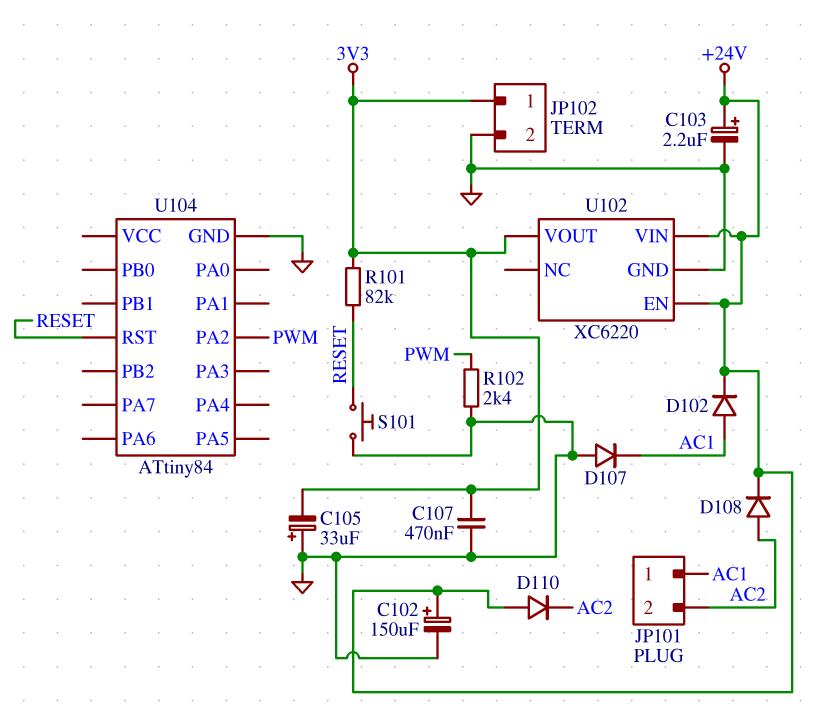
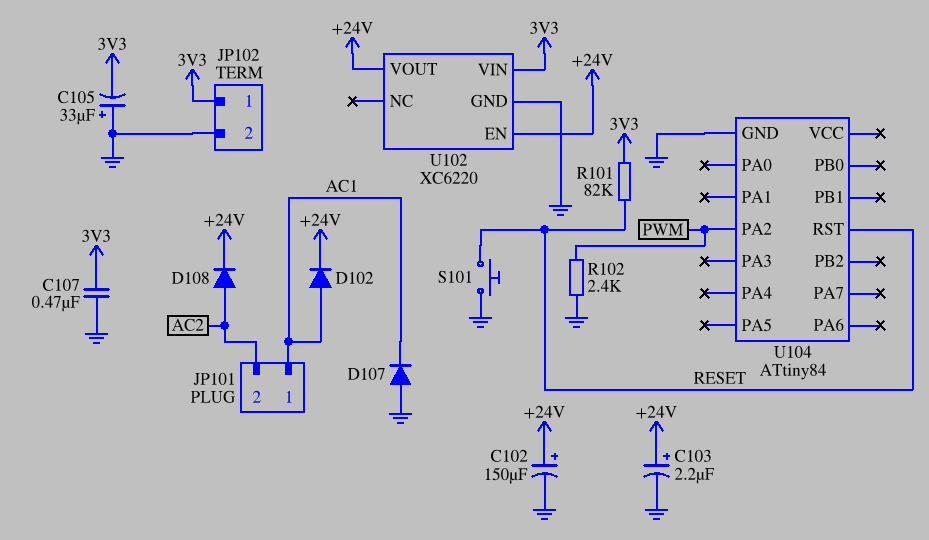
D110: diode (A +24V, K AC2) -> none
U102 pin VIN: +24V -> 3V3
U102 pin VOUT: 3V3 -> +24V

